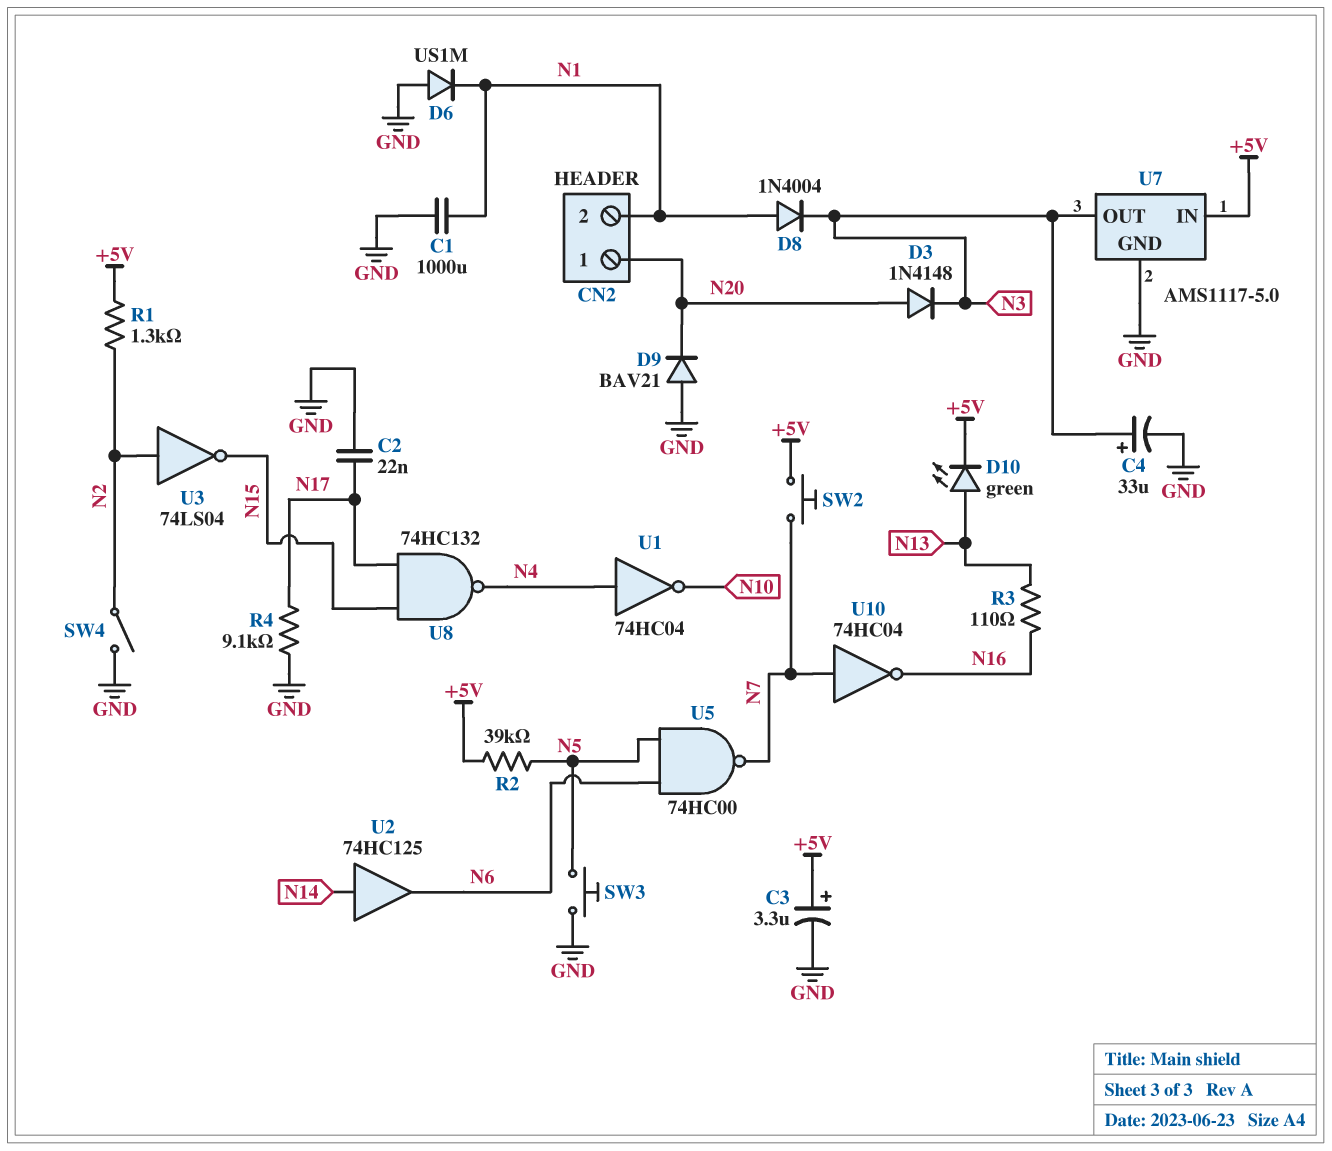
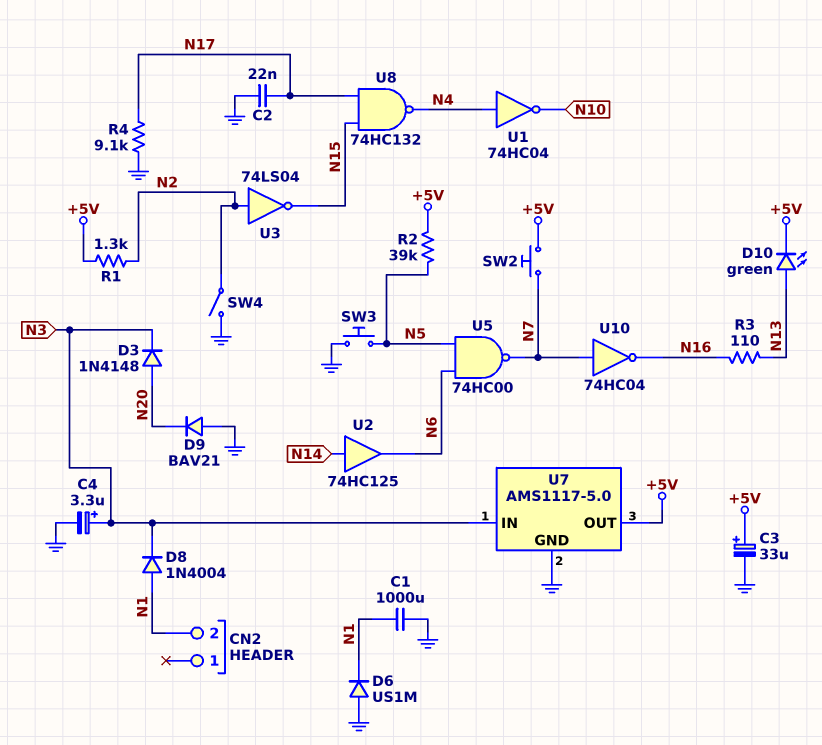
C3: 3.3uF (plus +5V, minus GND) -> 33uF (plus +5V, minus GND)
C4: 33uF (plus N3, minus GND) -> 3.3uF (plus N3, minus GND)
CN2 pin 1: N20 -> none
U7 pin IN: +5V -> N3
U7 pin OUT: N3 -> +5V

